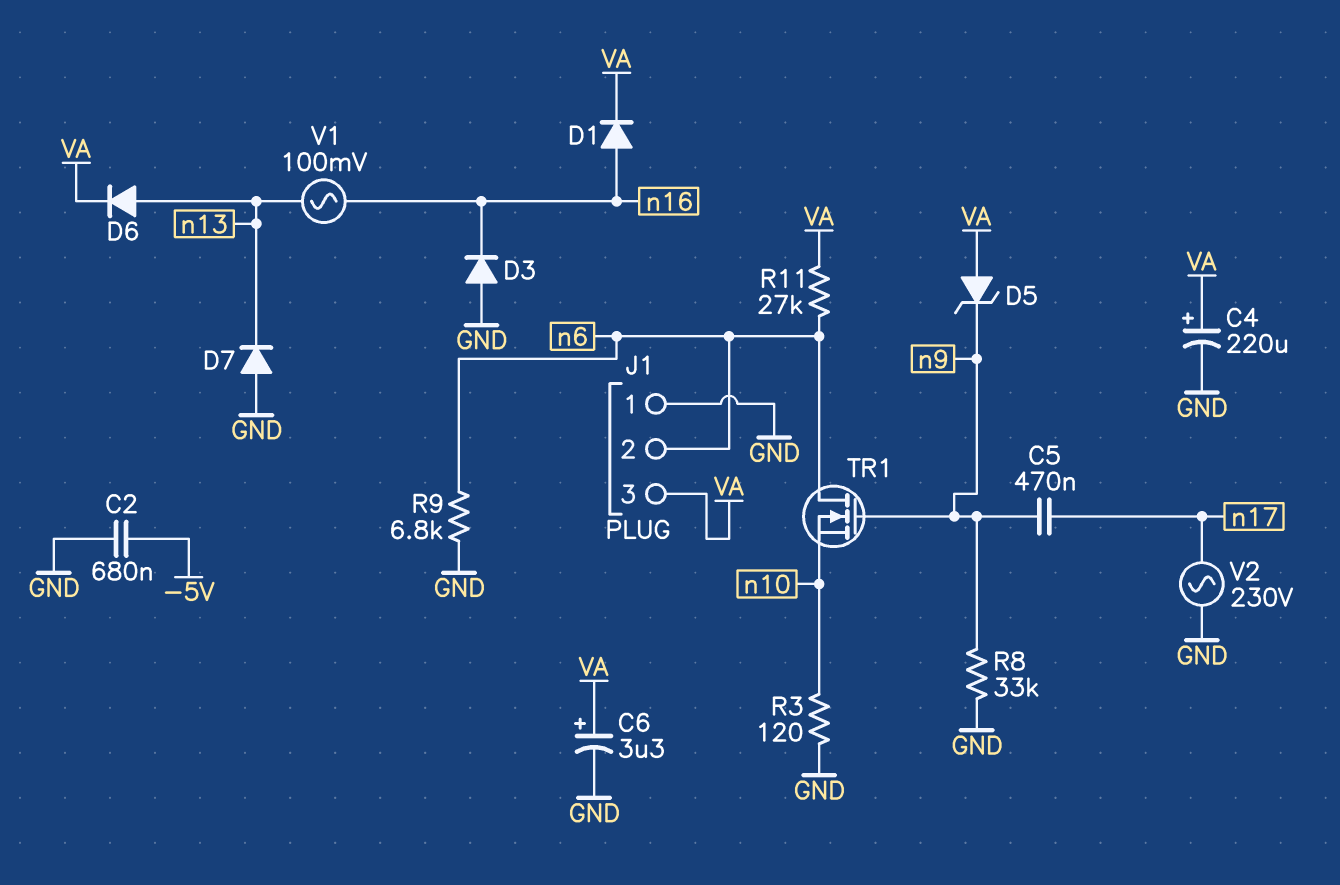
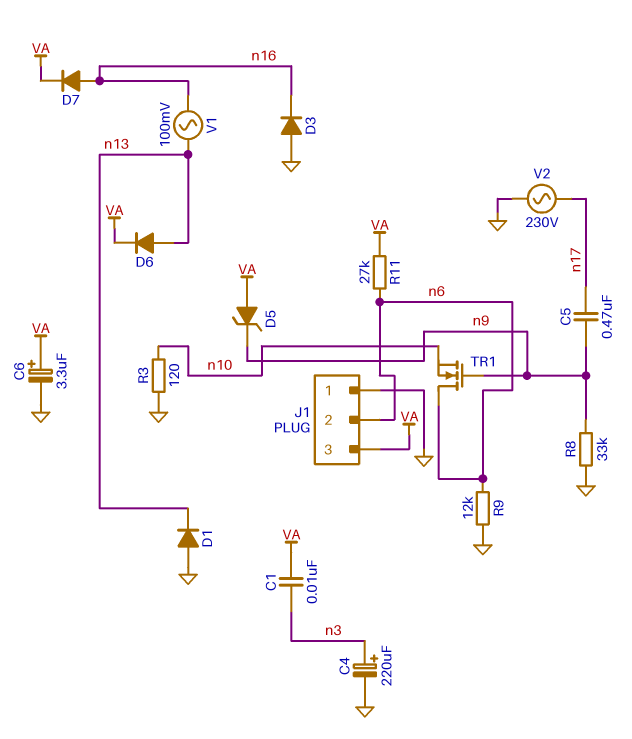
C1: none -> 10nF (VA, n3)
C2: 680nF (-5V, GND) -> none
C4: 220uF (plus VA, minus GND) -> 220uF (plus n3, minus GND)
D1: diode (A n16, K VA) -> diode (A GND, K n13)
D7: diode (A GND, K n13) -> diode (A n16, K VA)
R9: 6.8k (GND, n6) -> 12k (GND, n6)

